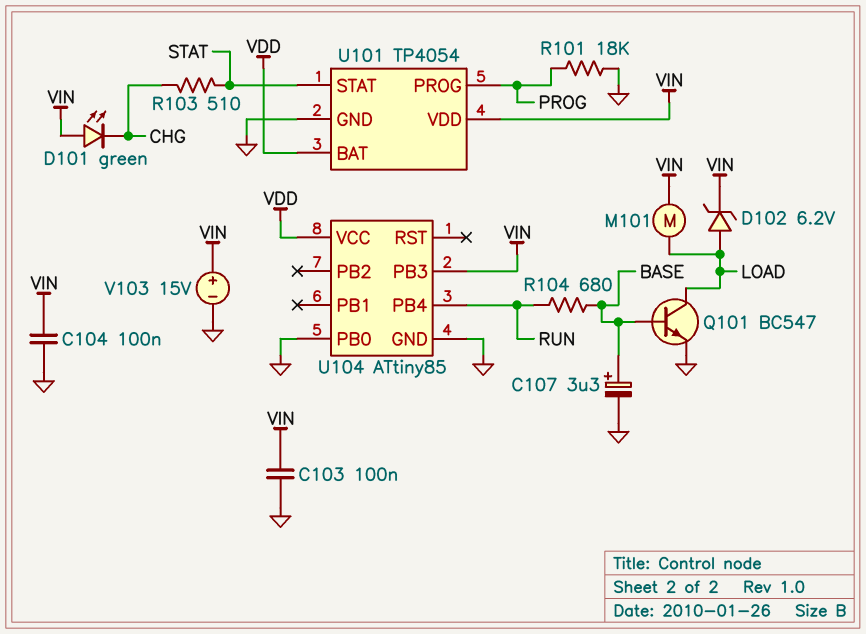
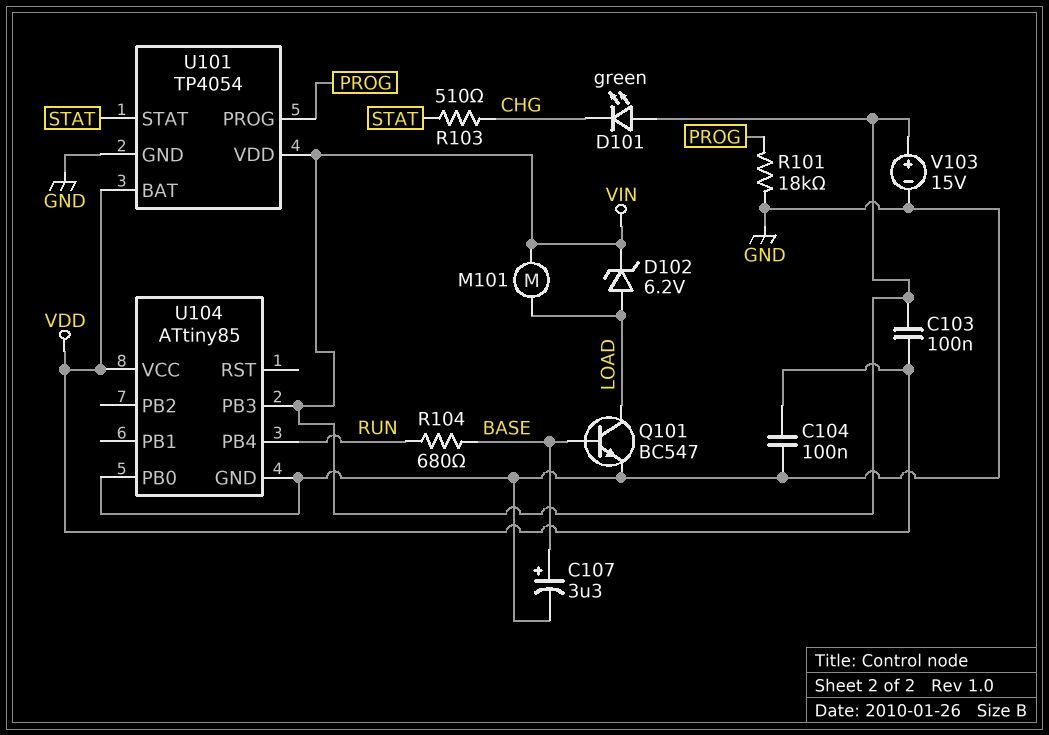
C103: 100nF (GND, VIN) -> 100nF (VDD, VIN)
C104: 100nF (GND, VIN) -> 100nF (GND, VDD)

